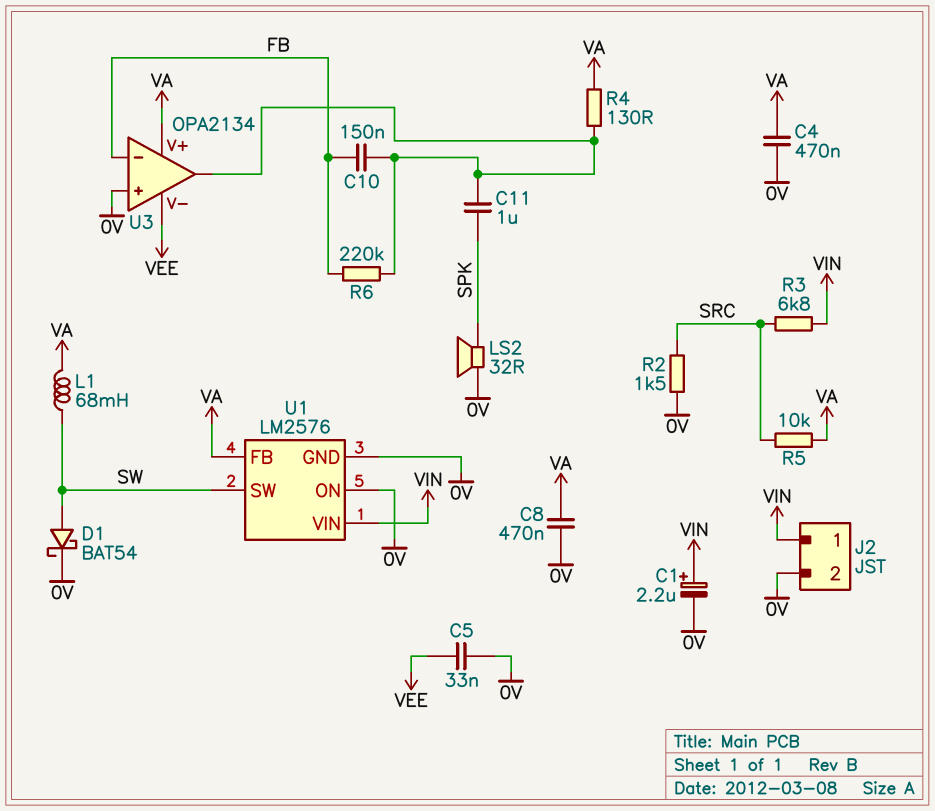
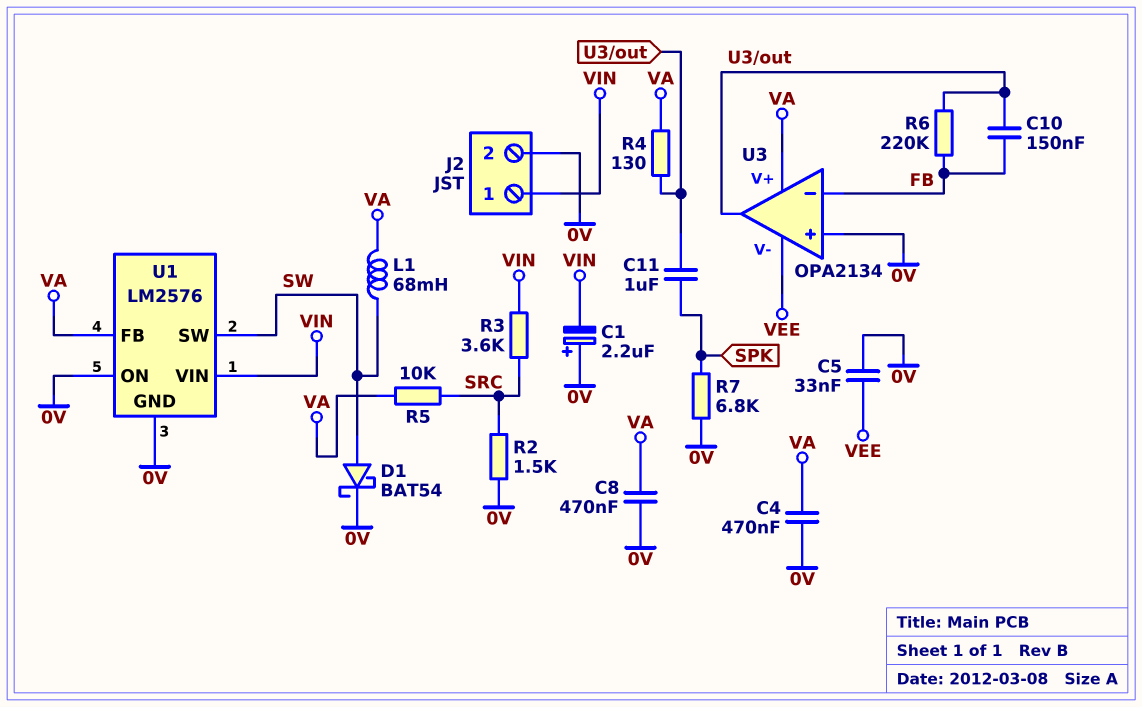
C1: 2.2uF (plus VIN, minus 0V) -> 2.2uF (plus 0V, minus VIN)
LS2: speaker 32R (0V, SPK) -> none
R3: 6.8k (SRC, VIN) -> 3.6k (SRC, VIN)
R7: none -> 6.8k (0V, SPK)

